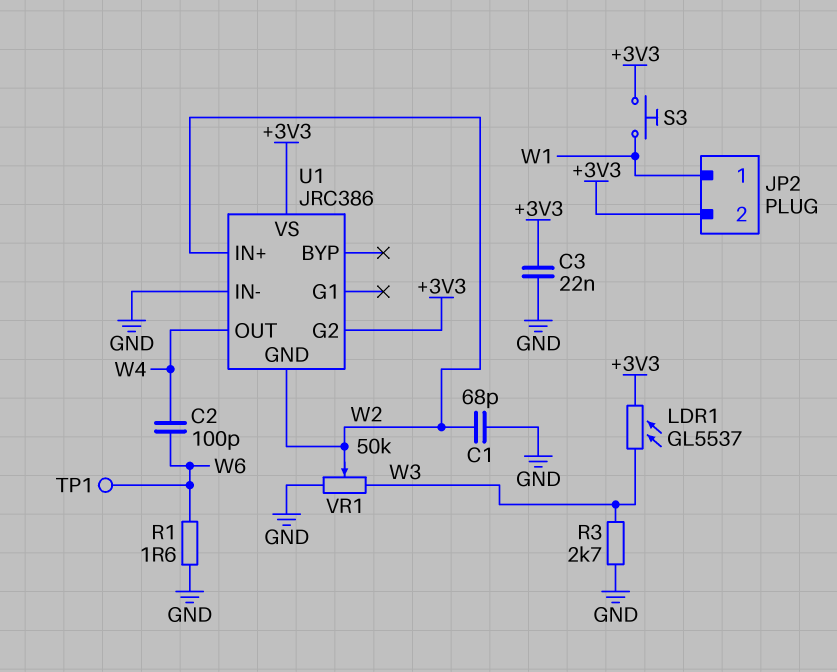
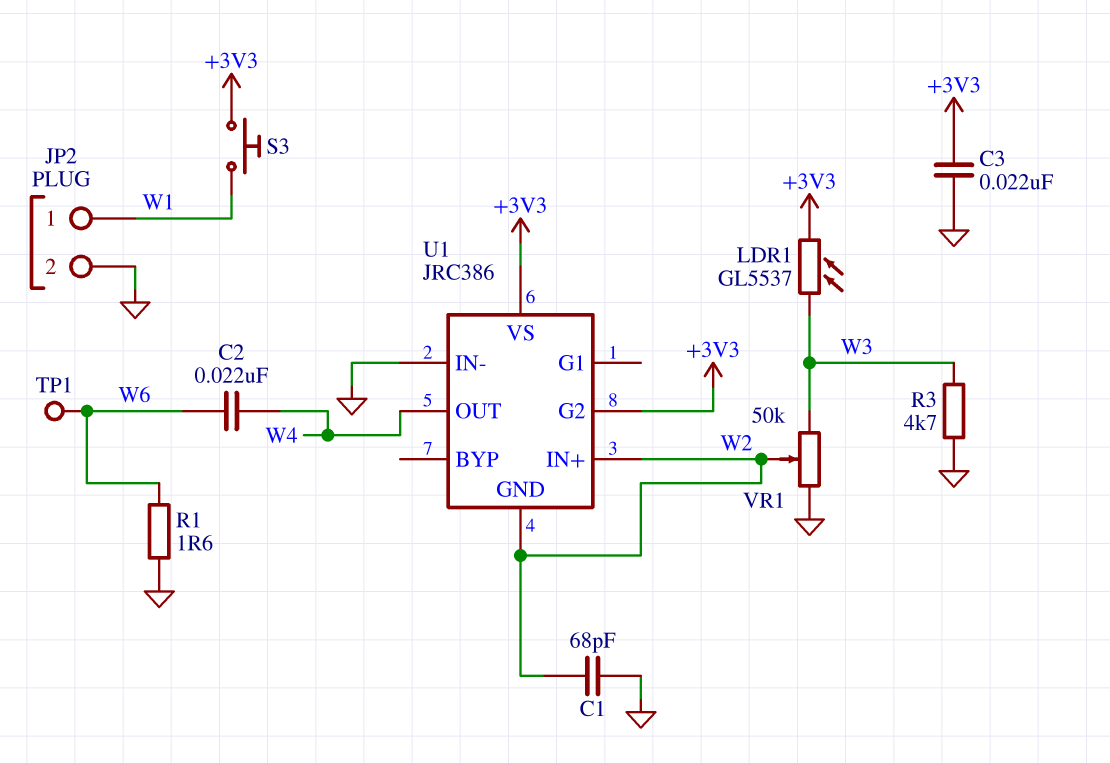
C2: 100pF (W4, W6) -> 22nF (W4, W6)
JP2 pin 2: +3V3 -> GND
R3: 2.7k (GND, W3) -> 4.7k (GND, W3)

